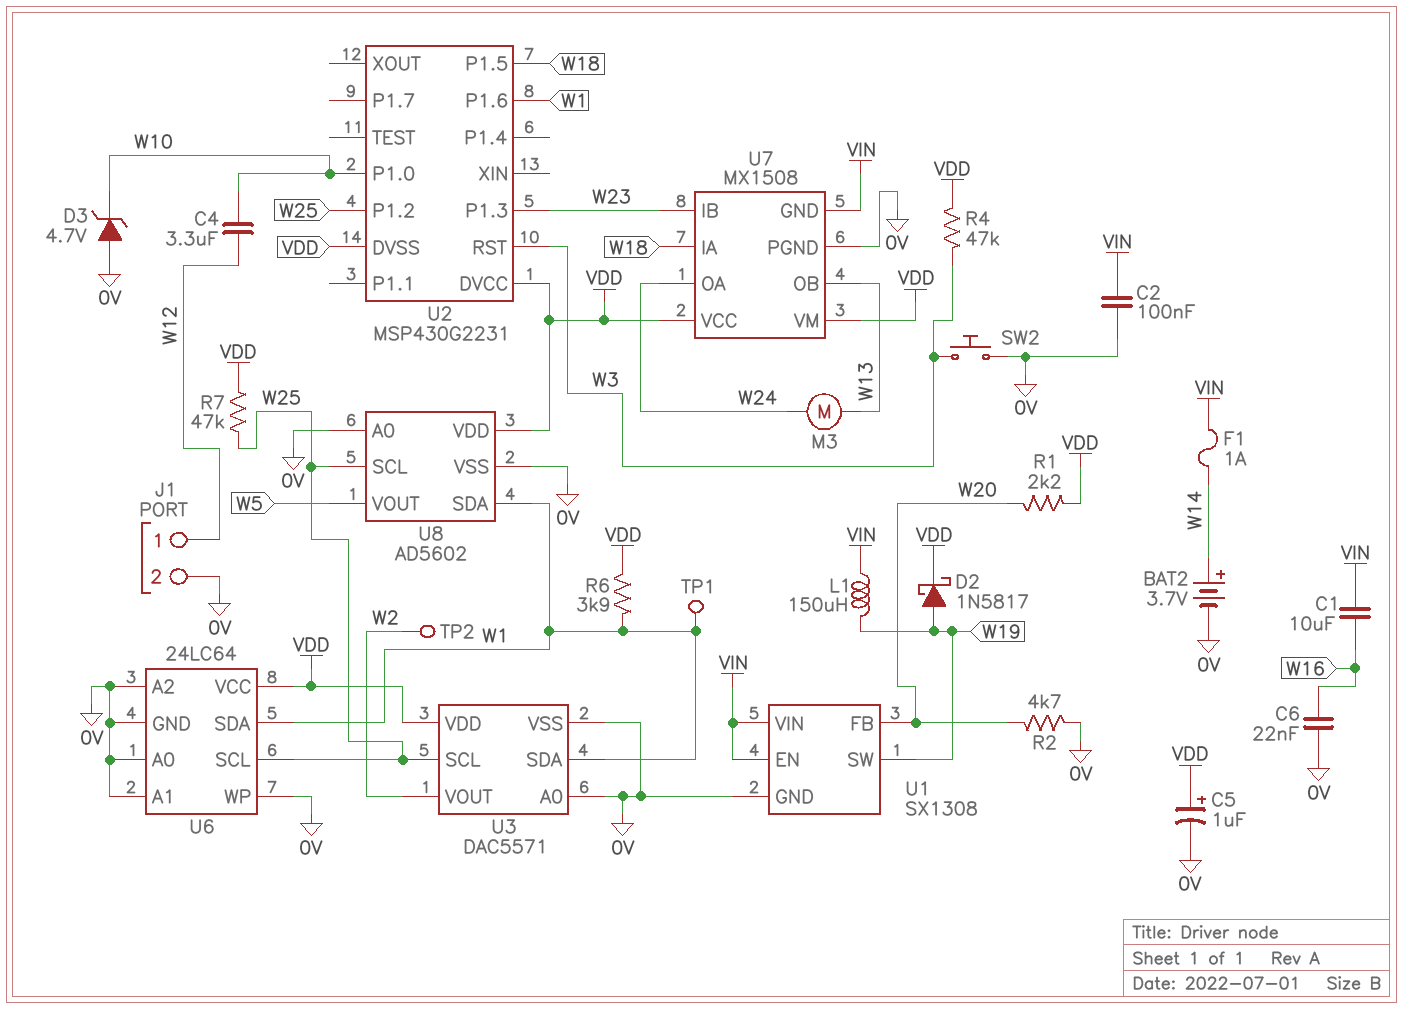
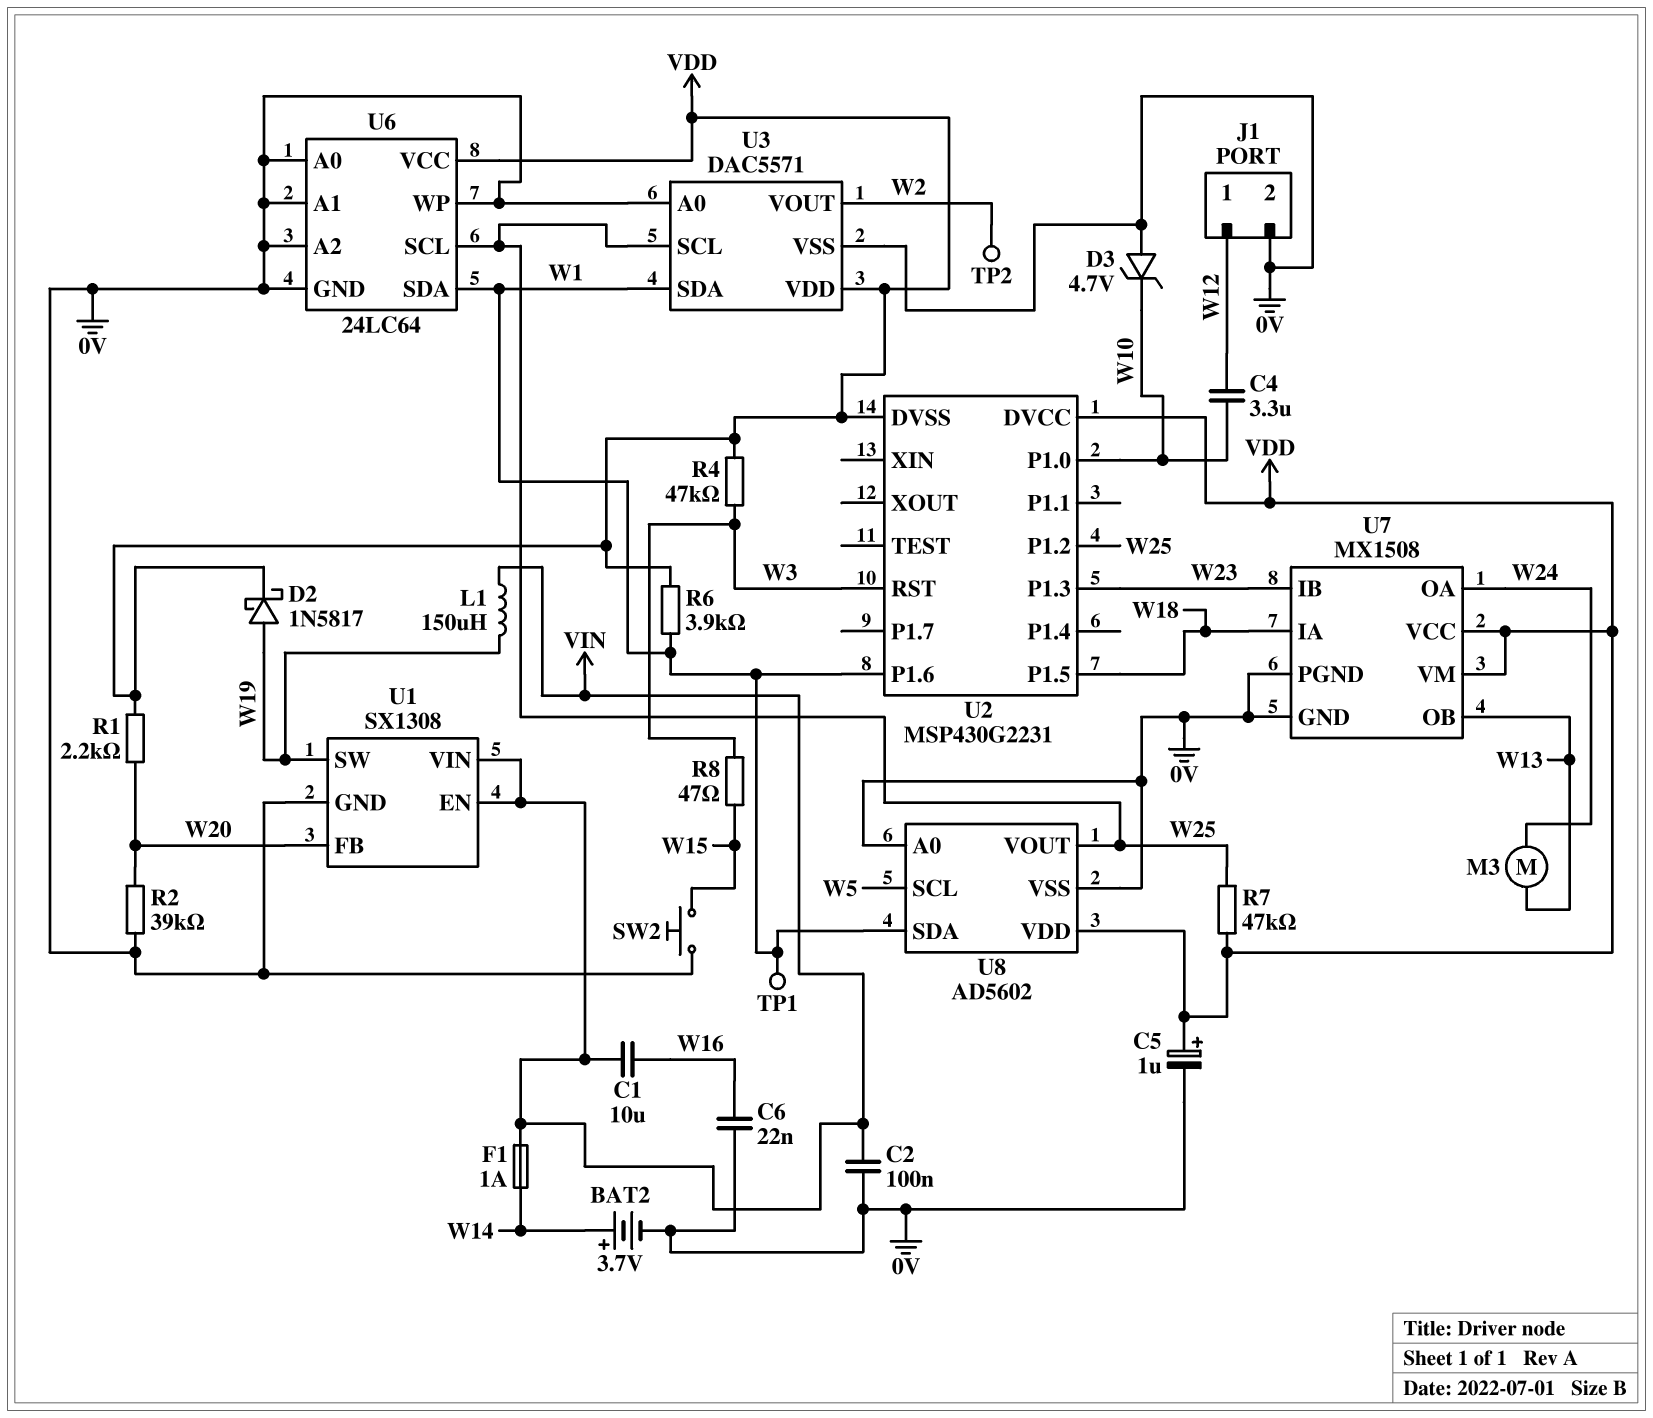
R2: 4.7k (0V, W20) -> 39k (0V, W20)
R8: none -> 47 (W3, W15)
SW2: button (0V, W3) -> button (0V, W15)
U7 pin GND: VIN -> 0V
U8 pin SCL: W25 -> W5
U8 pin VOUT: W5 -> W25

